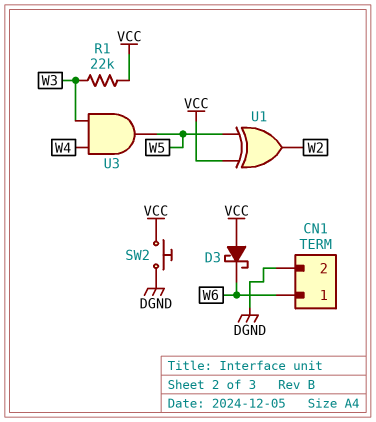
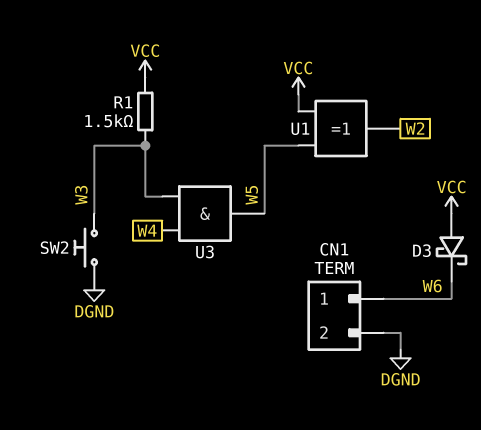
R1: 22k (VCC, W3) -> 1.5k (VCC, W3)
SW2: button (DGND, VCC) -> button (DGND, W3)

